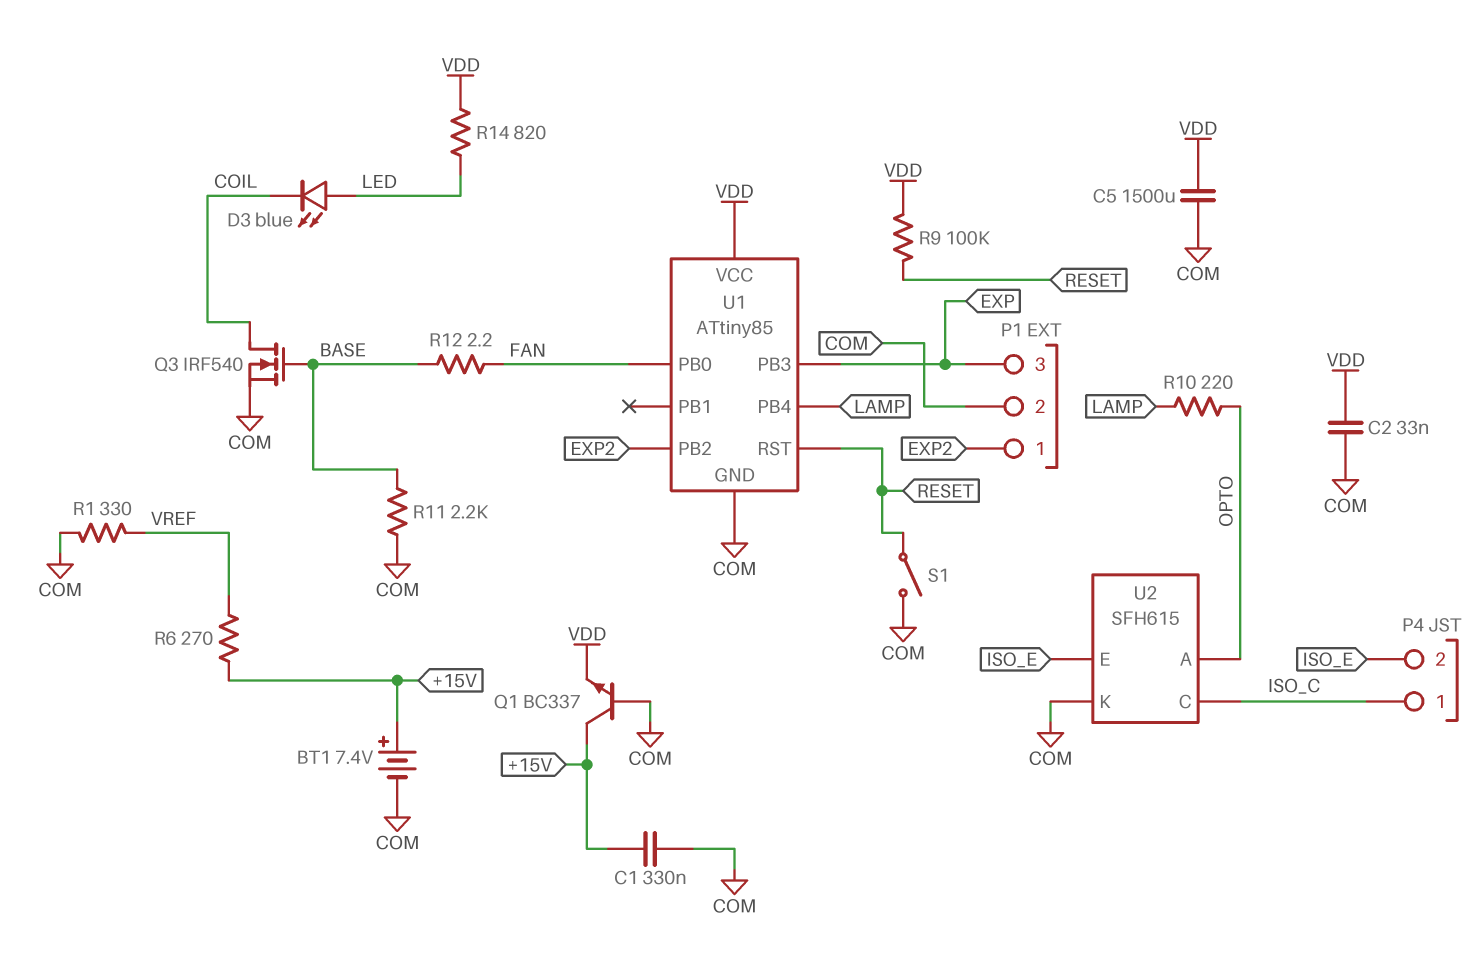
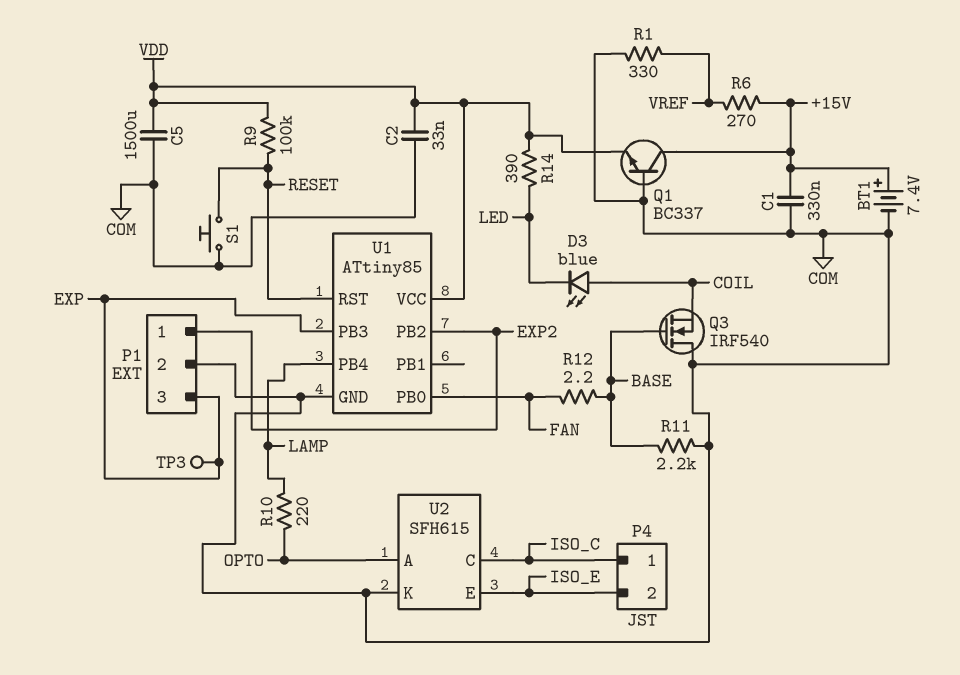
D3: LED blue (A LED, K COIL) -> LED blue (A COIL, K LED)
Q3: NMOS IRF540 (G BASE, D COIL, S COM) -> NMOS IRF540 (G BASE, D COM, S COIL)
R14: 820 (LED, VDD) -> 390 (LED, VDD)
S1: switch (COM, RESET) -> button (COM, RESET)
TP3: none -> test point (EXP)

